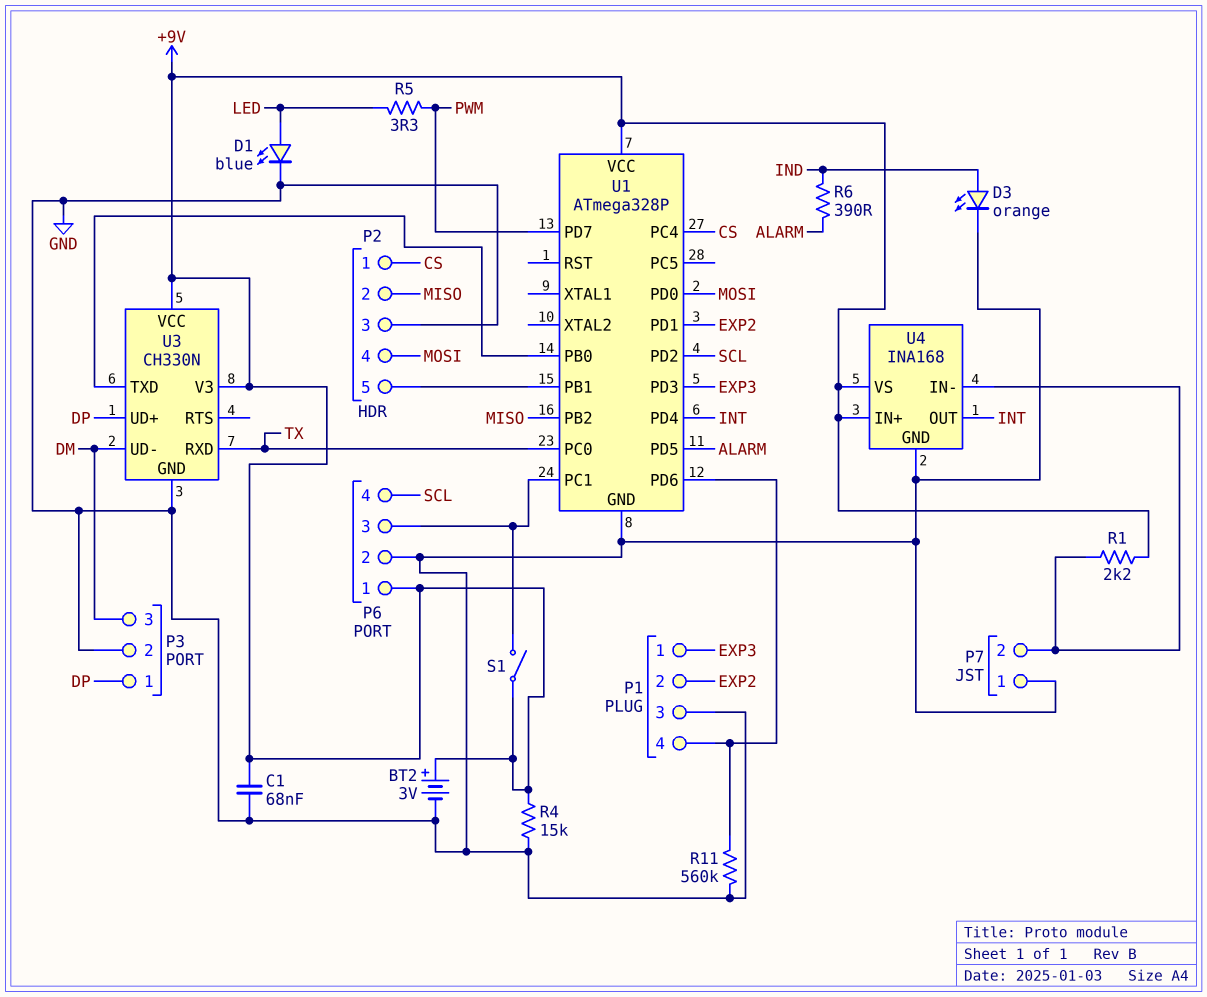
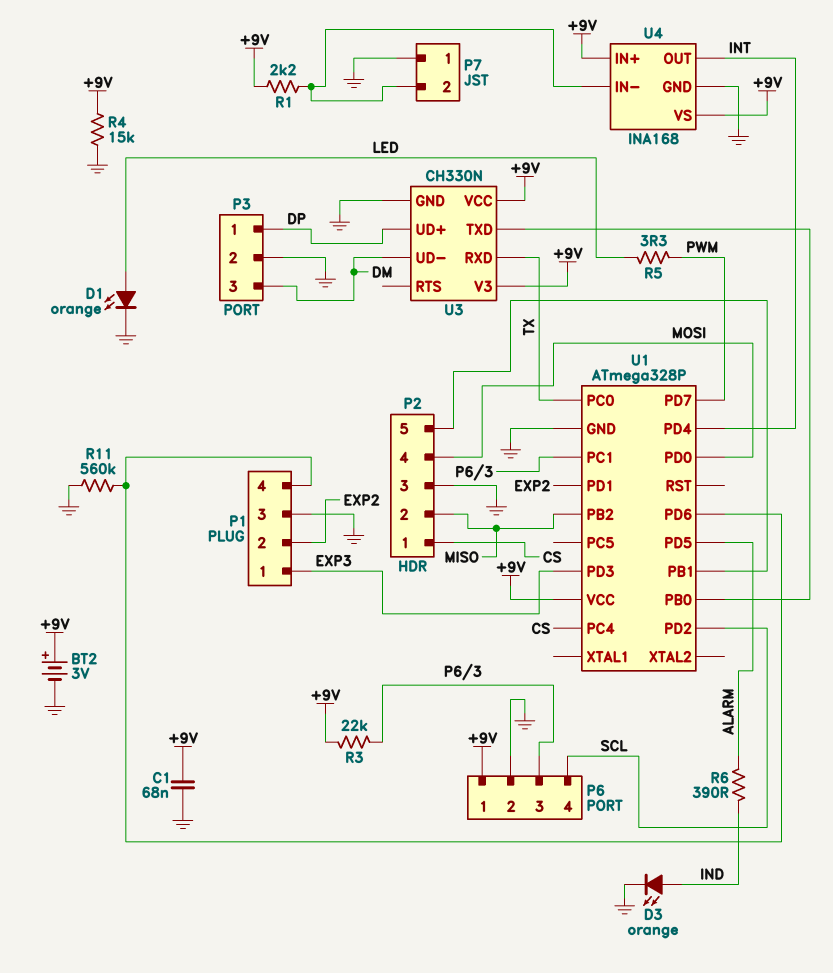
D1: LED blue (A LED, K GND) -> LED orange (A LED, K GND)
R3: none -> 22k (+9V, P6/3)
S1: switch (+9V, P6/3) -> none

